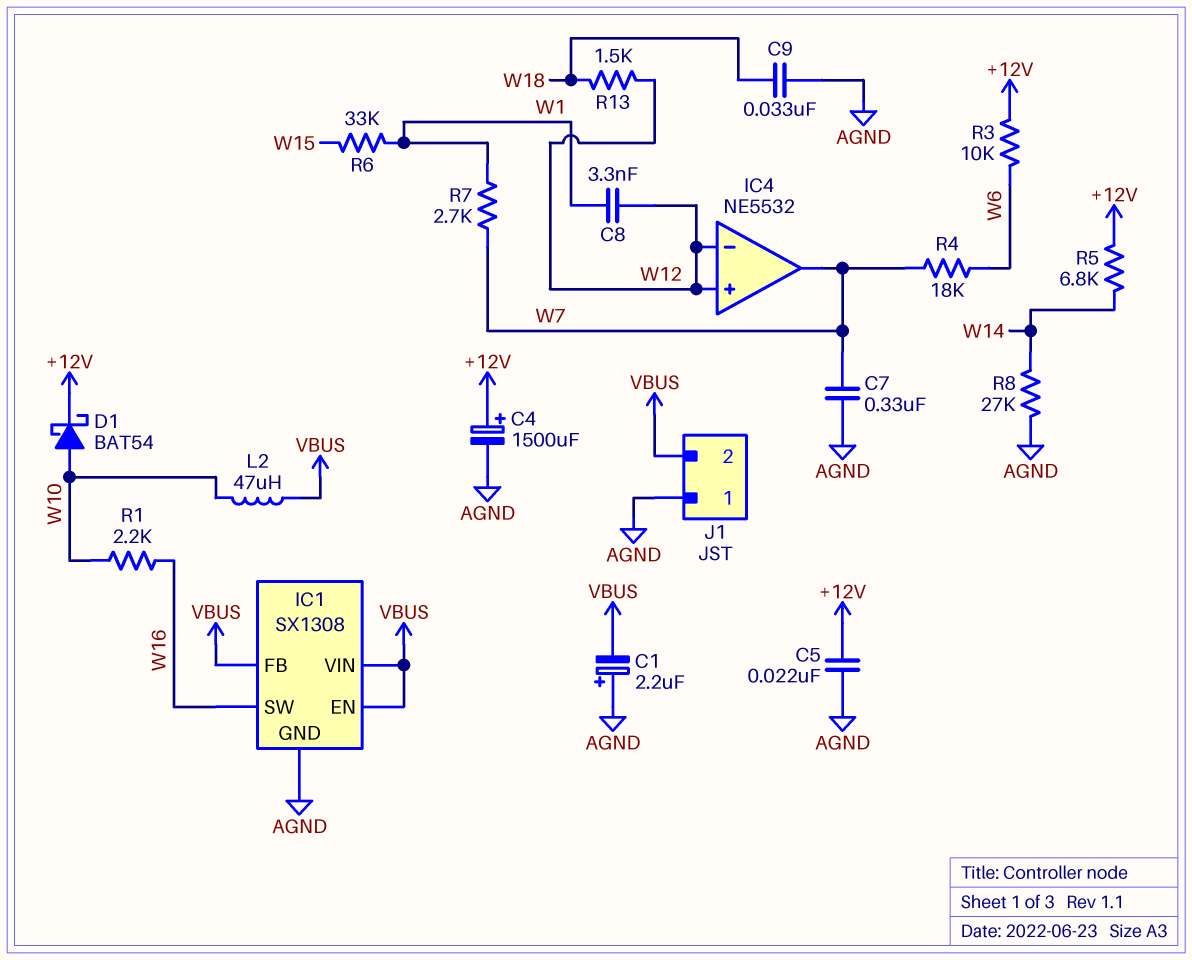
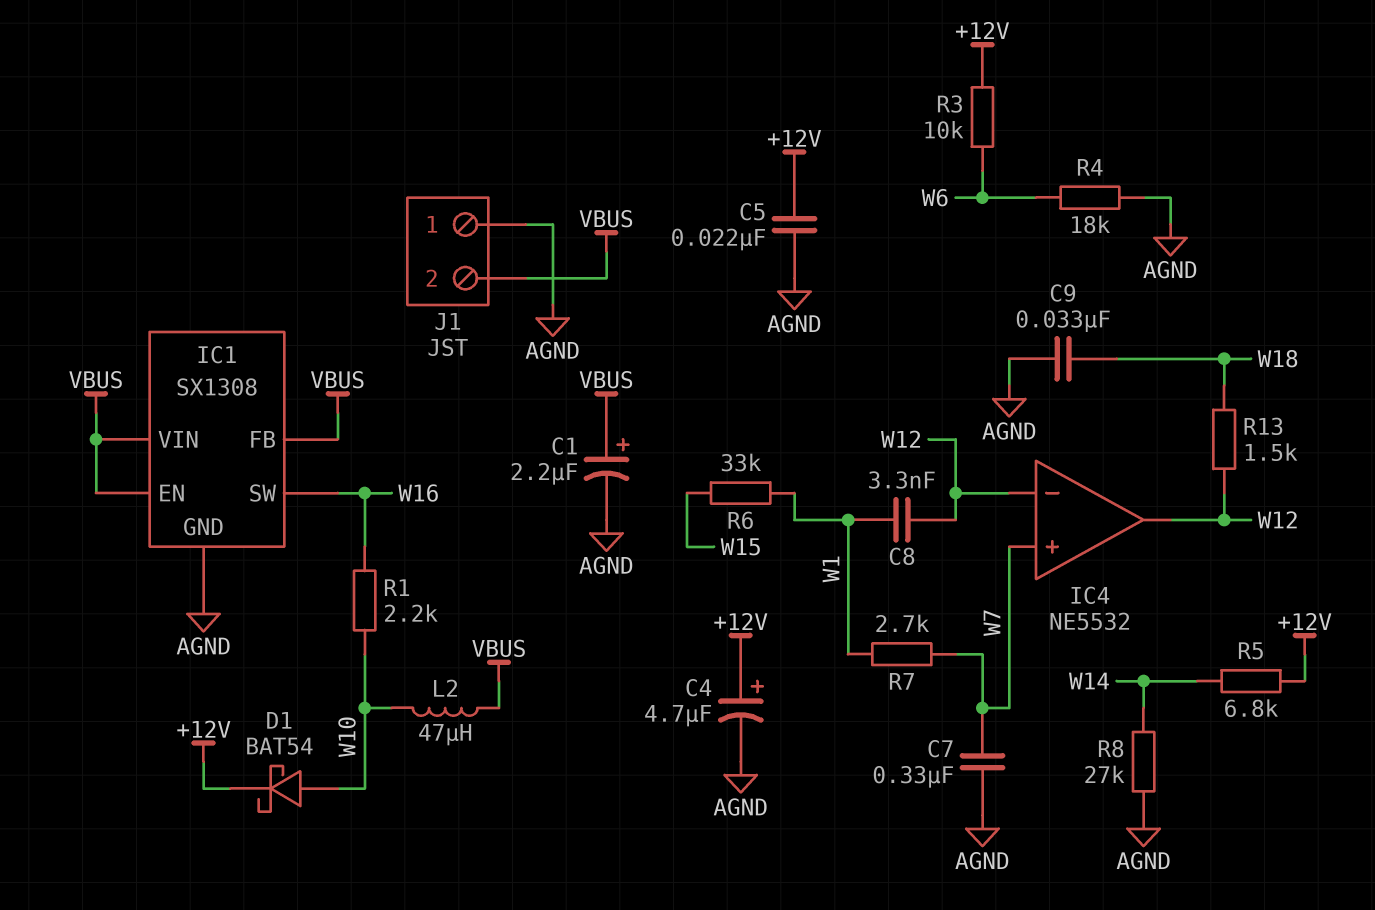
C1: 2.2uF (plus AGND, minus VBUS) -> 2.2uF (plus VBUS, minus AGND)
C4: 1500uF (plus +12V, minus AGND) -> 4.7uF (plus +12V, minus AGND)
IC4 pin in+: W12 -> W7
IC4 pin out: W7 -> W12
R4: 18k (W6, W7) -> 18k (AGND, W6)

